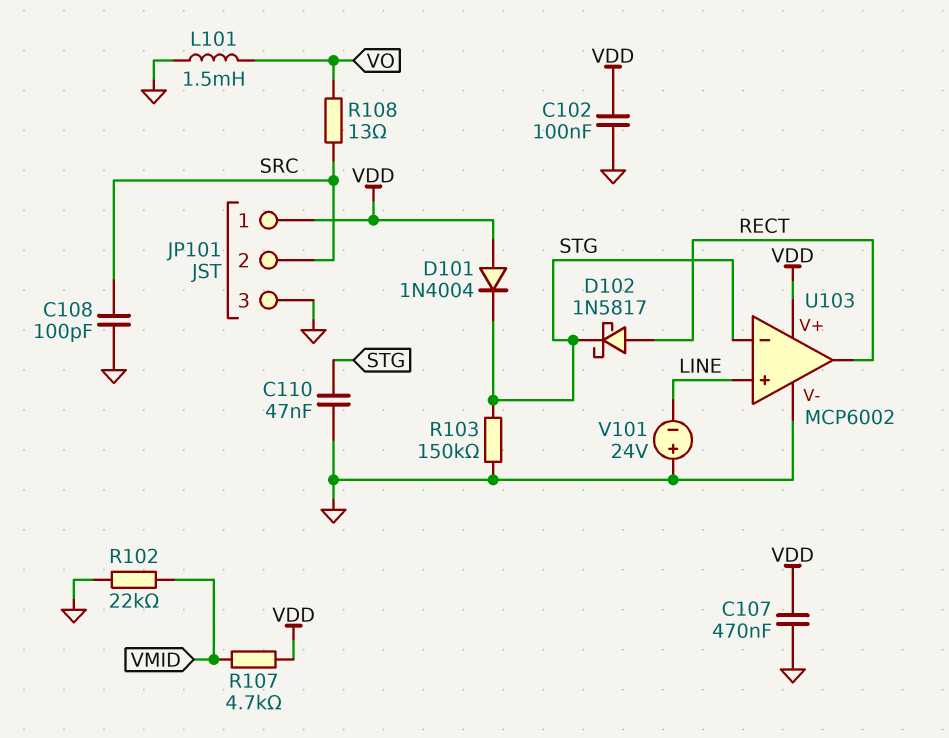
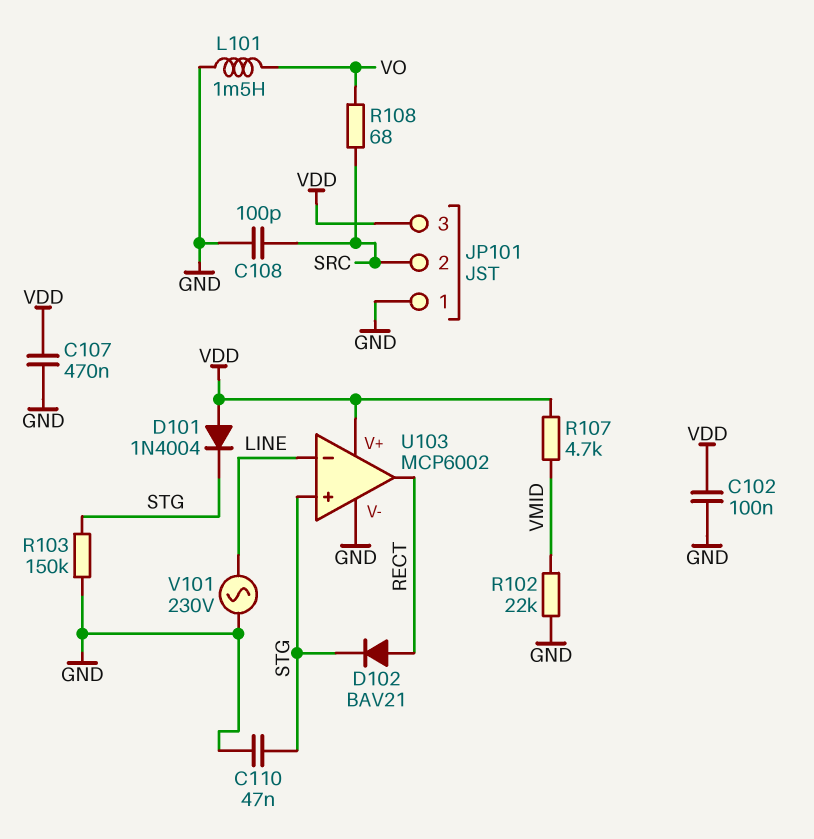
D102: schottky 1N5817 (A RECT, K STG) -> diode BAV21 (A RECT, K STG)
JP101 pin 1: VDD -> GND
JP101 pin 3: GND -> VDD
R108: 13 (SRC, VO) -> 68 (SRC, VO)
U103 pin in+: LINE -> STG
U103 pin in-: STG -> LINE
V101: 24V (plus GND, minus LINE) -> AC 230V (GND, LINE)

